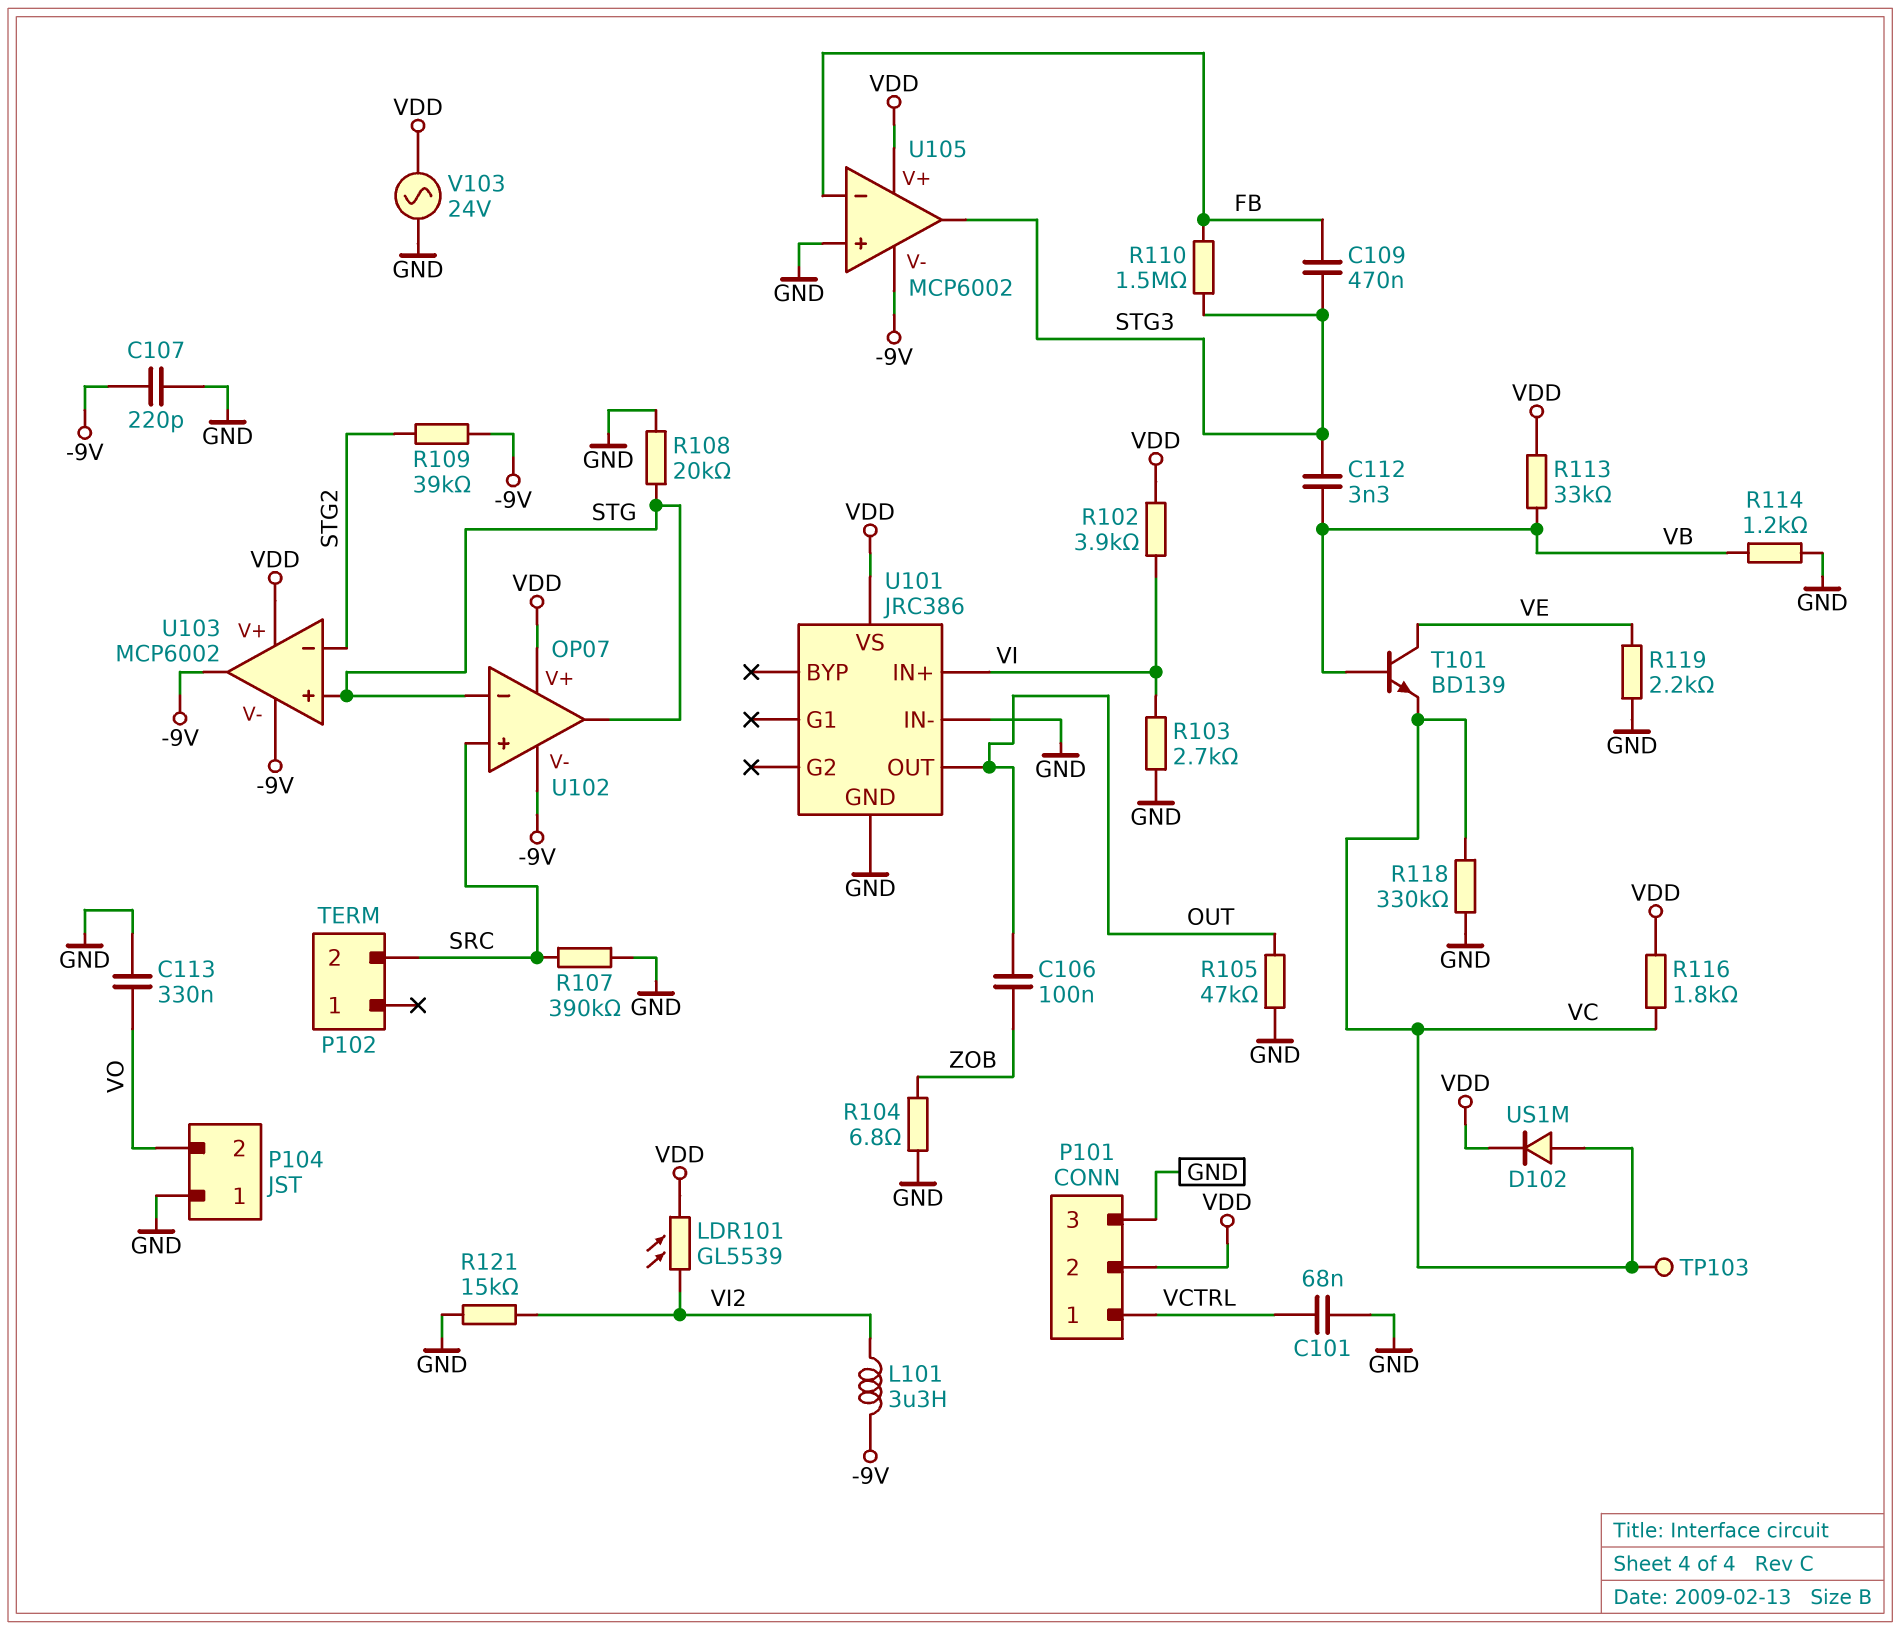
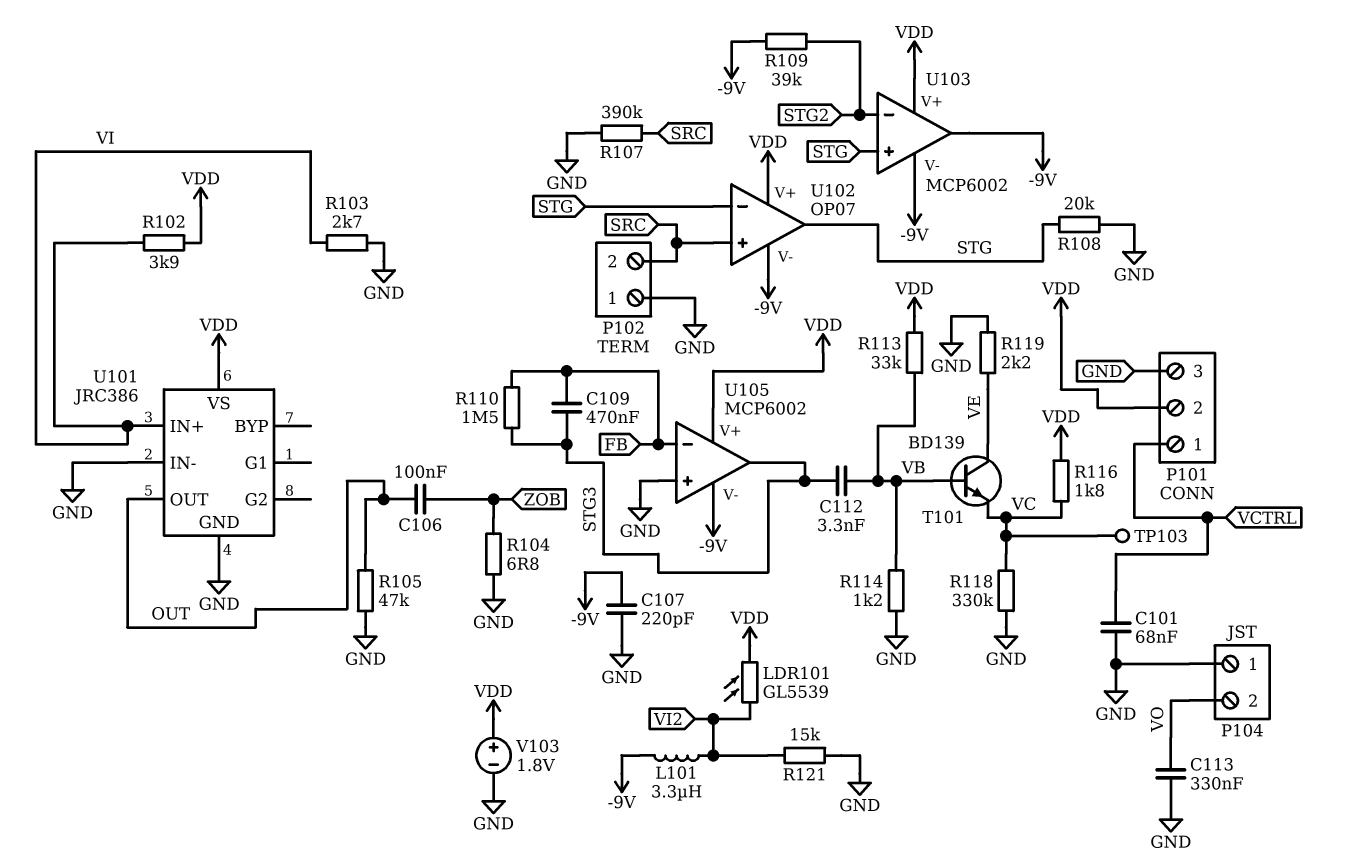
D102: diode US1M (A VC, K VDD) -> none
P102 pin 1: none -> GND
V103: AC 24V (GND, VDD) -> 1.8V (plus VDD, minus GND)

